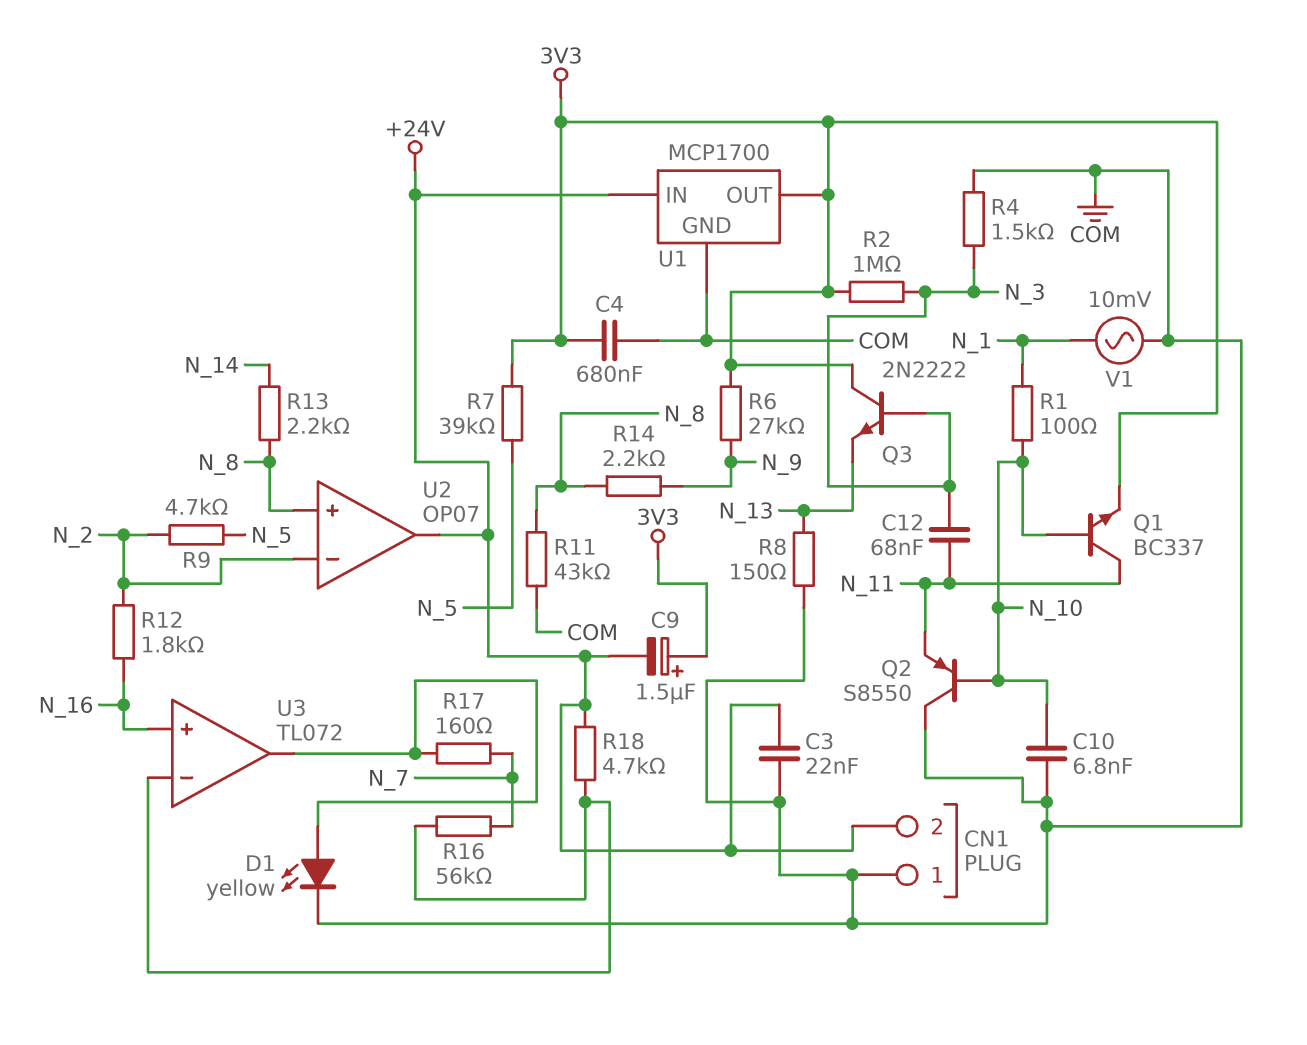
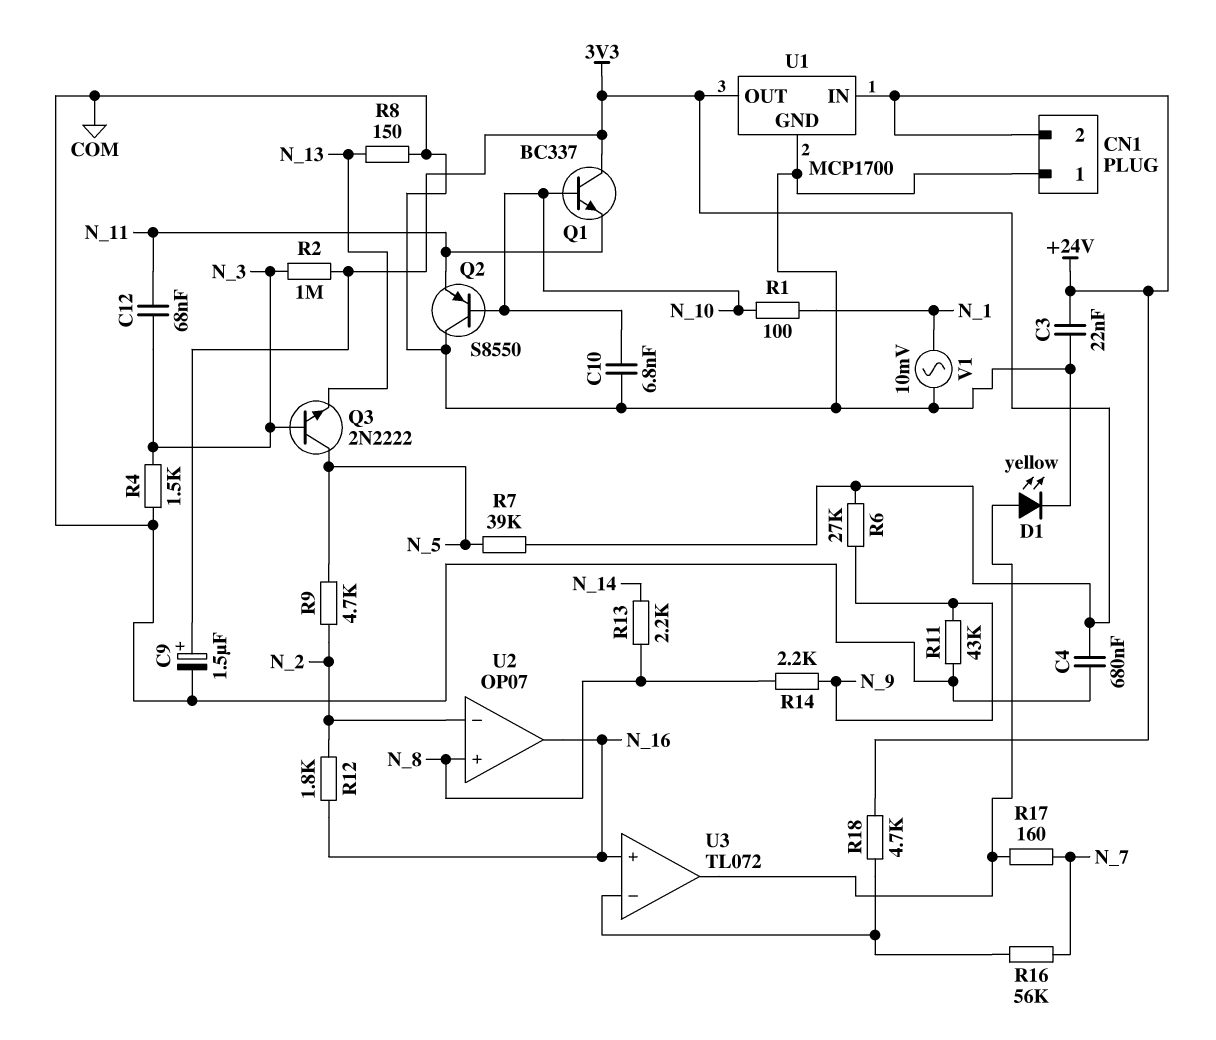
C9: 1.5uF (plus 3V3, minus +24V) -> 1.5uF (plus 3V3, minus COM)
Q1: NPN BC337 (B N_10, C N_11, E 3V3) -> NPN BC337 (B N_10, C 3V3, E N_11)
Q3: NPN 2N2222 (B N_3, C 3V3, E N_13) -> NPN 2N2222 (B N_3, C N_5, E N_13)
R11: 43k (COM, N_8) -> 43k (COM, N_9)
U2 pin out: +24V -> N_16

